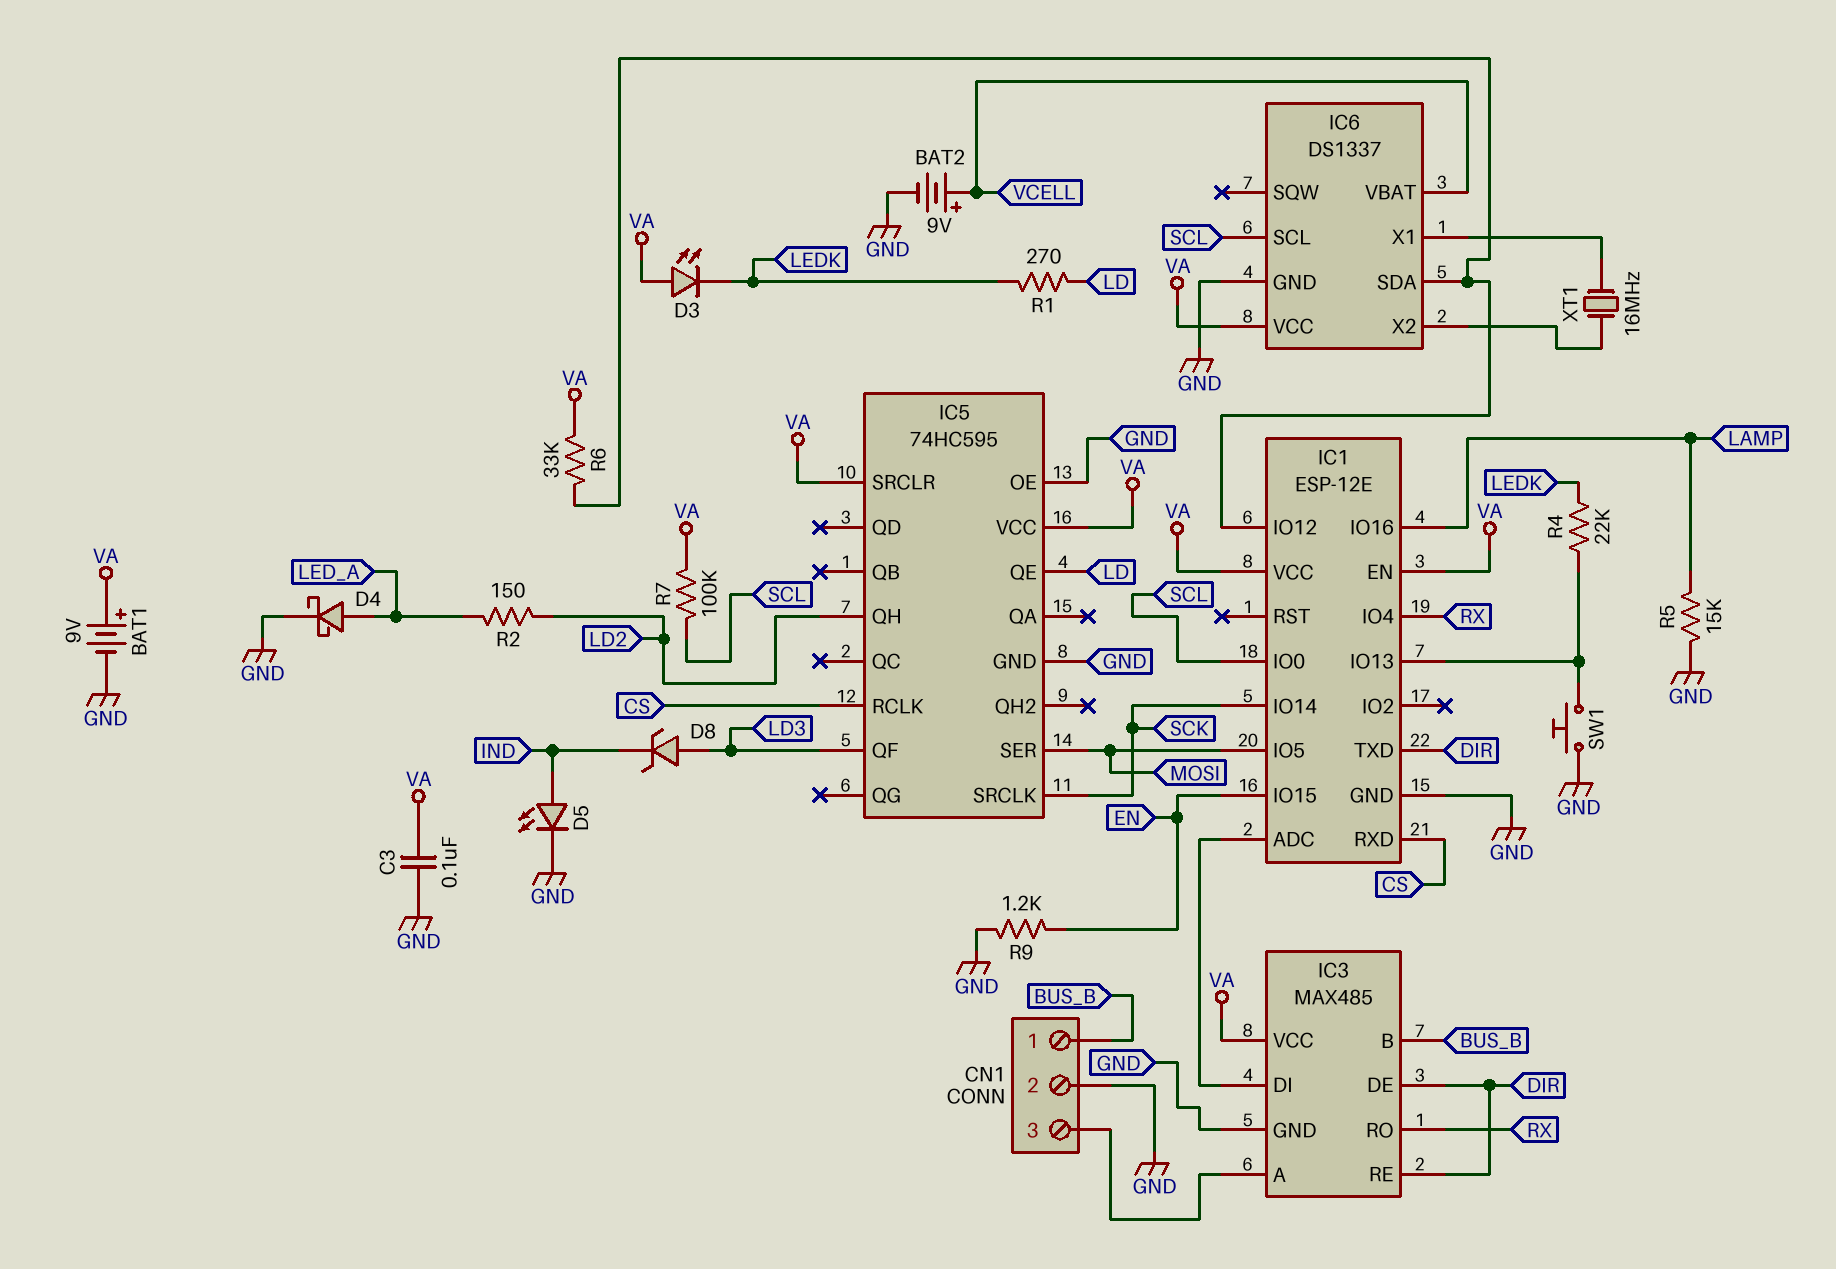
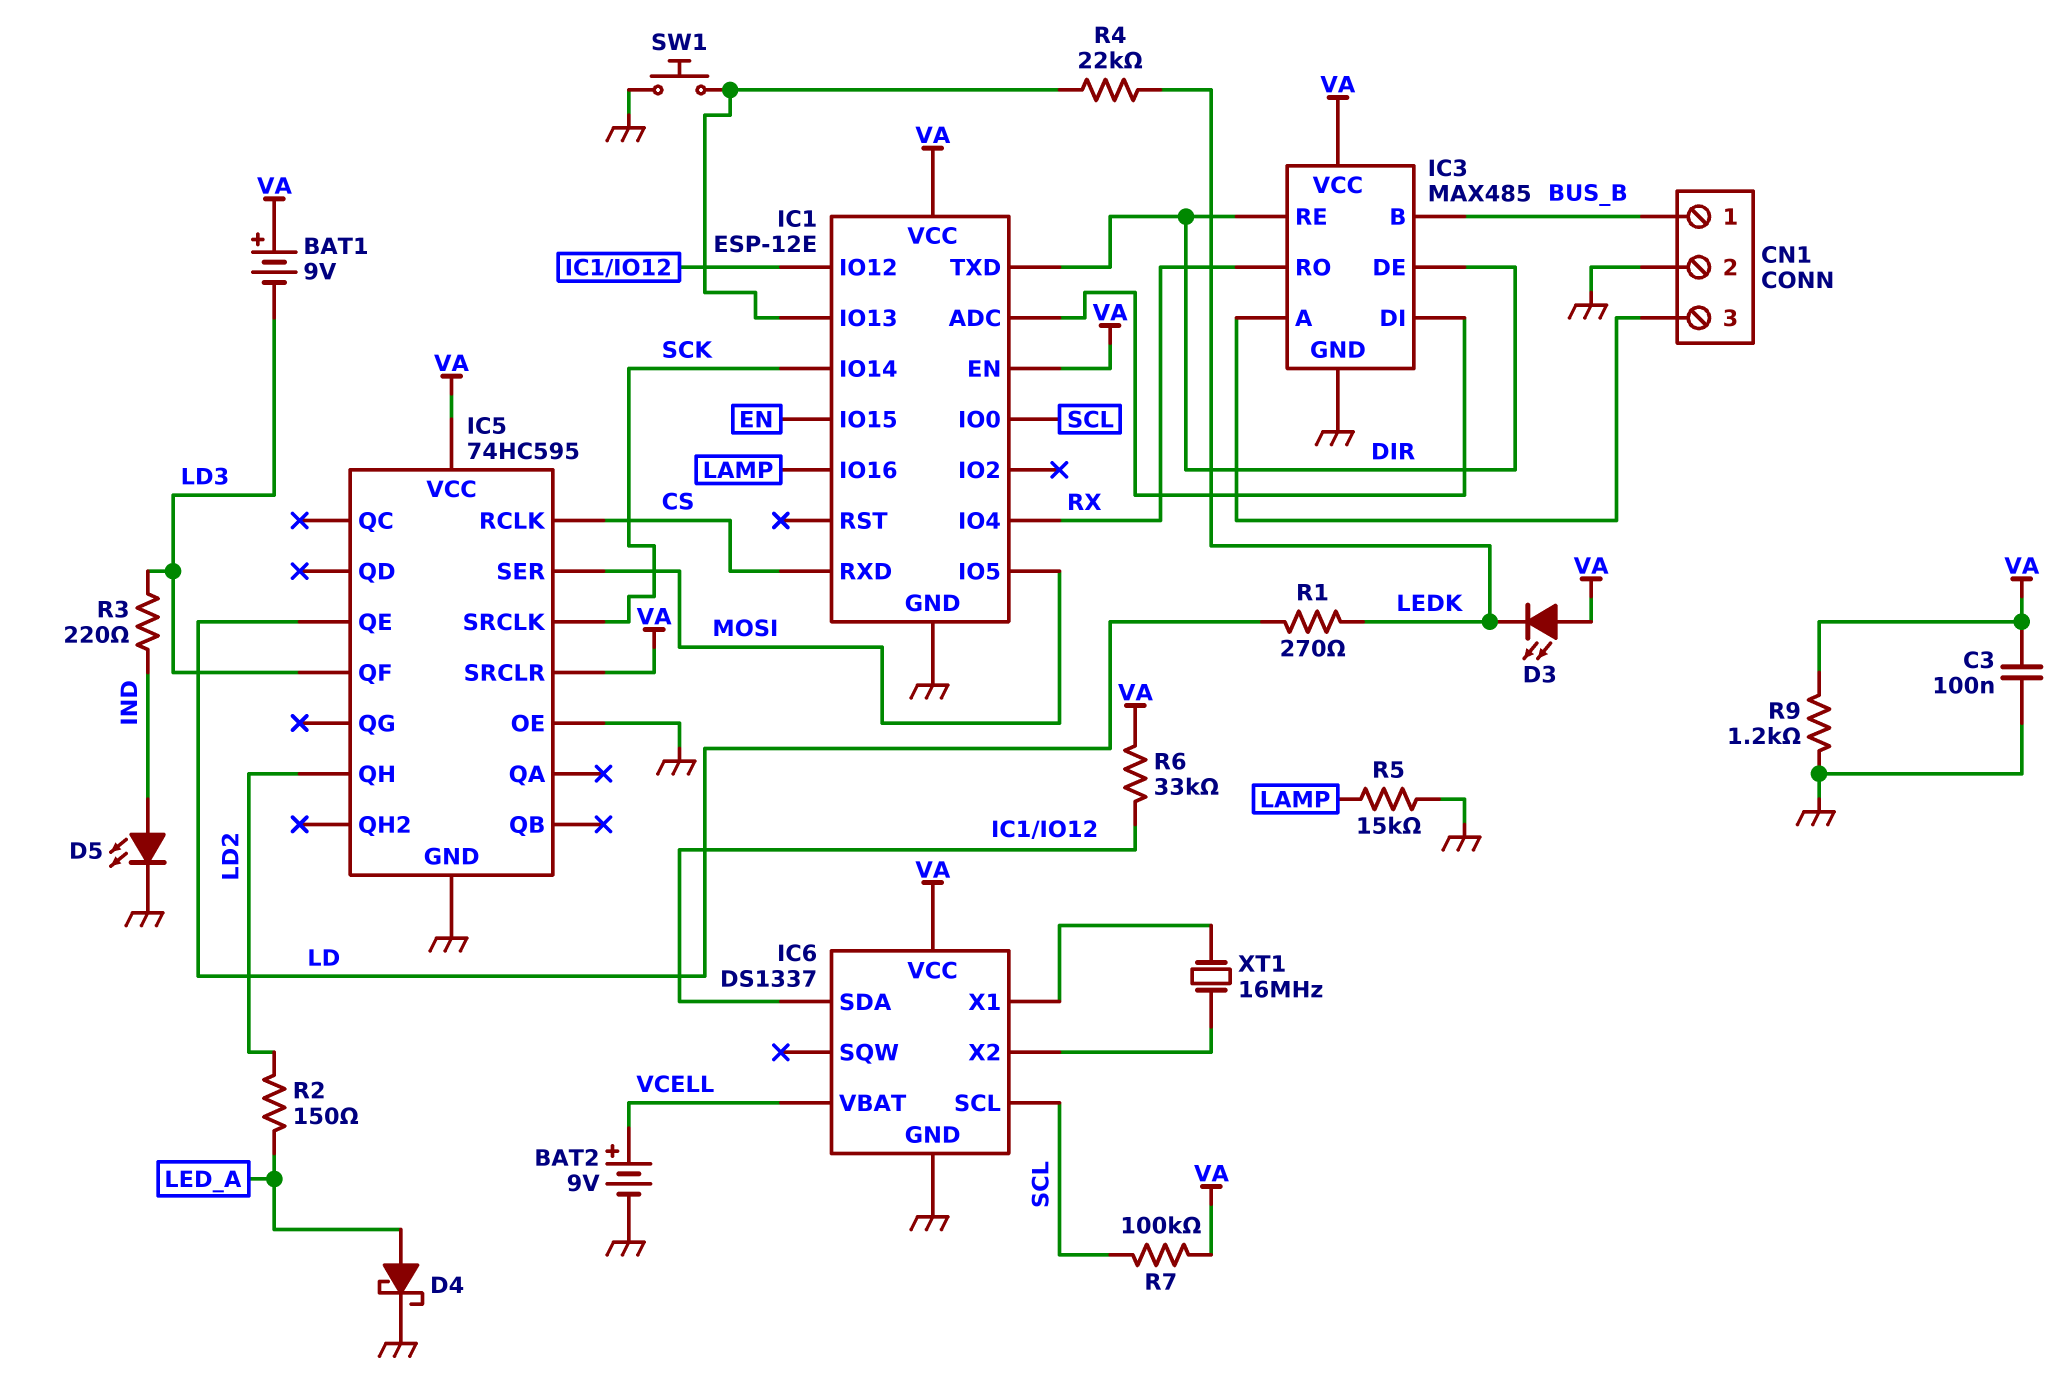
BAT1: 9V (plus VA, minus GND) -> 9V (plus VA, minus LD3)
D8: zener (A LD3, K IND) -> none
R3: none -> 220 (IND, LD3)
R9: 1.2k (EN, GND) -> 1.2k (GND, VA)

